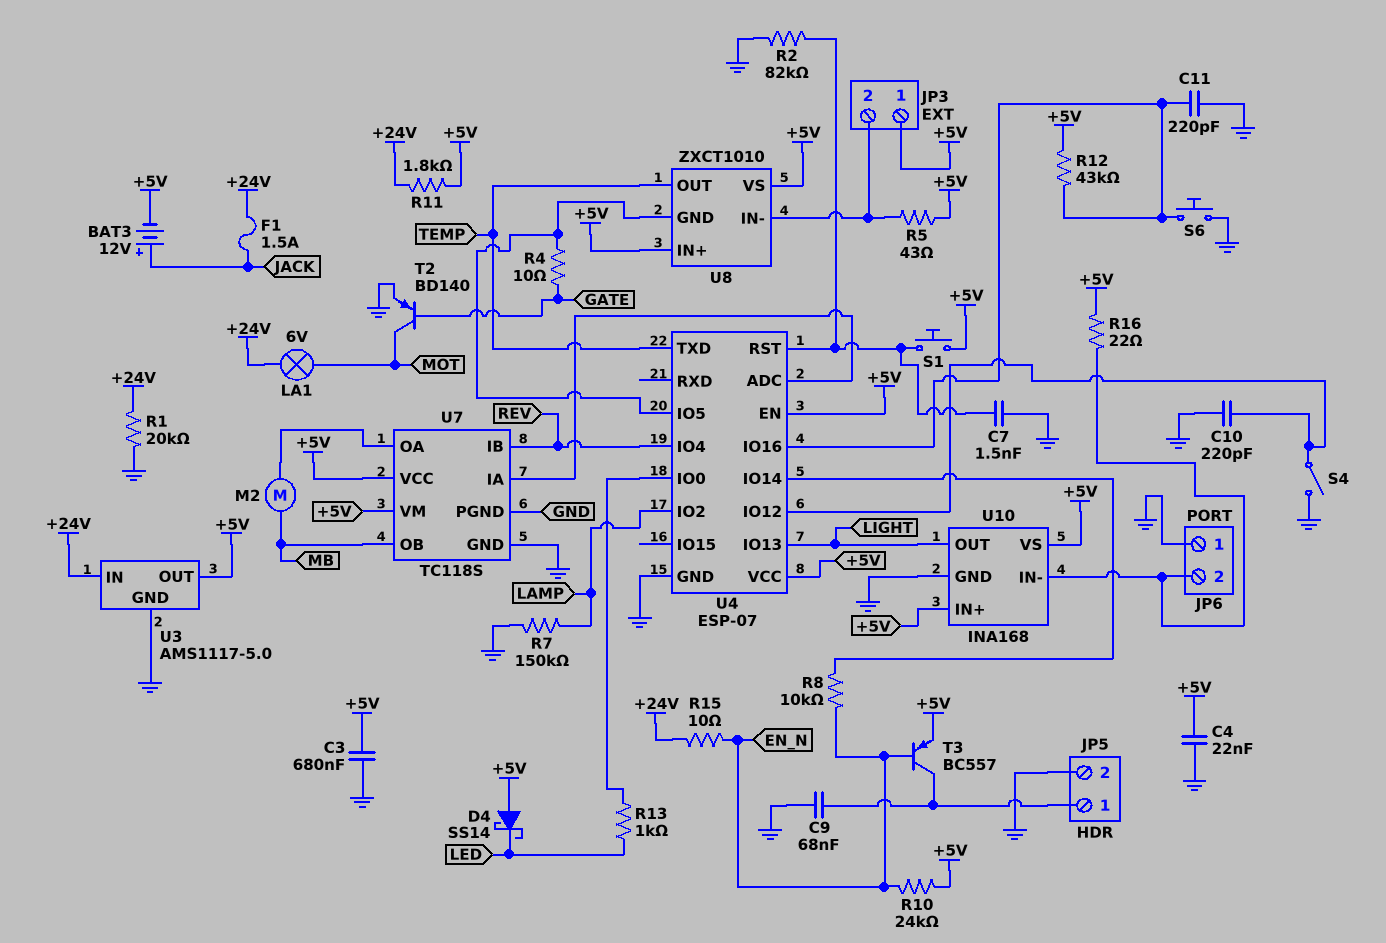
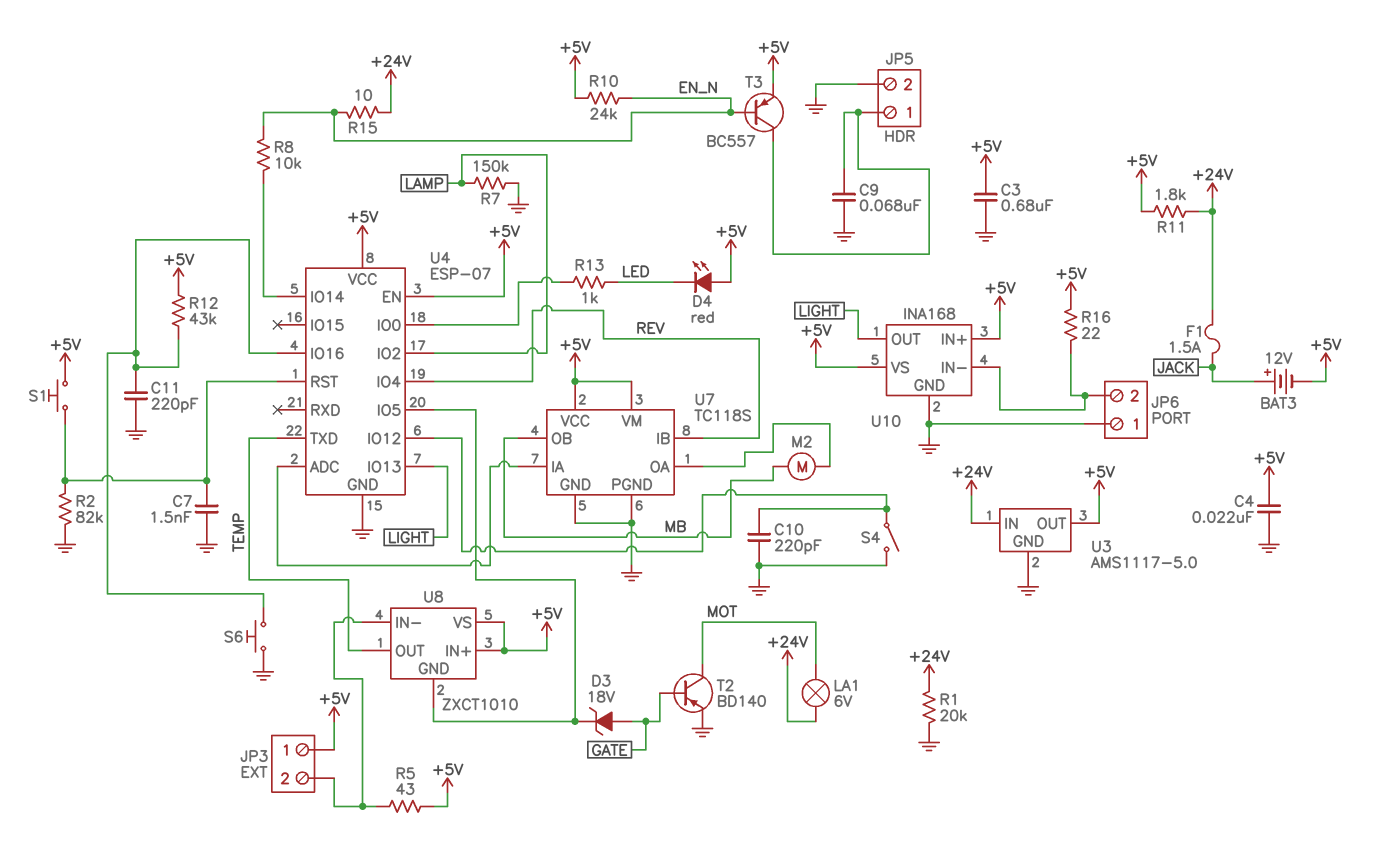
D3: none -> zener 18V (A GATE, K U4/IO5)
D4: schottky SS14 (A +5V, K LED) -> LED red (A +5V, K LED)
R4: 10 (GATE, U4/IO5) -> none

